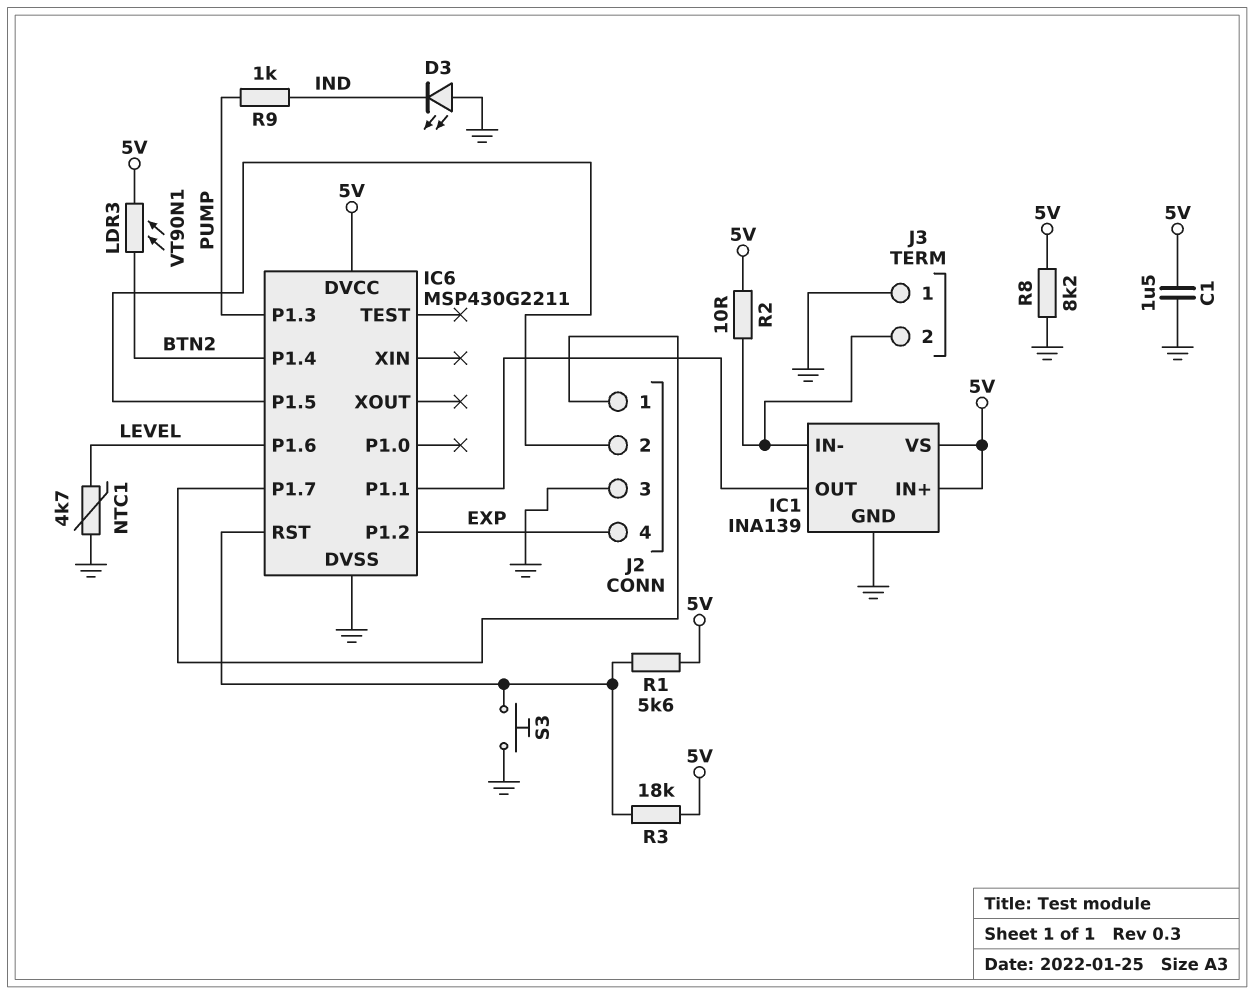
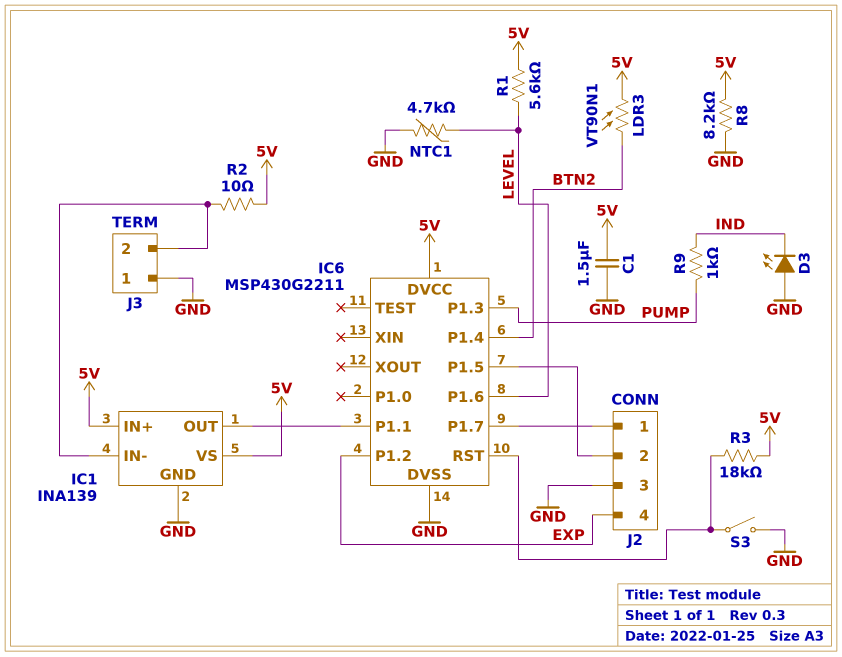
R1: 5.6k (5V, IC6/RST) -> 5.6k (5V, LEVEL)
S3: button (GND, IC6/RST) -> switch (GND, IC6/RST)

